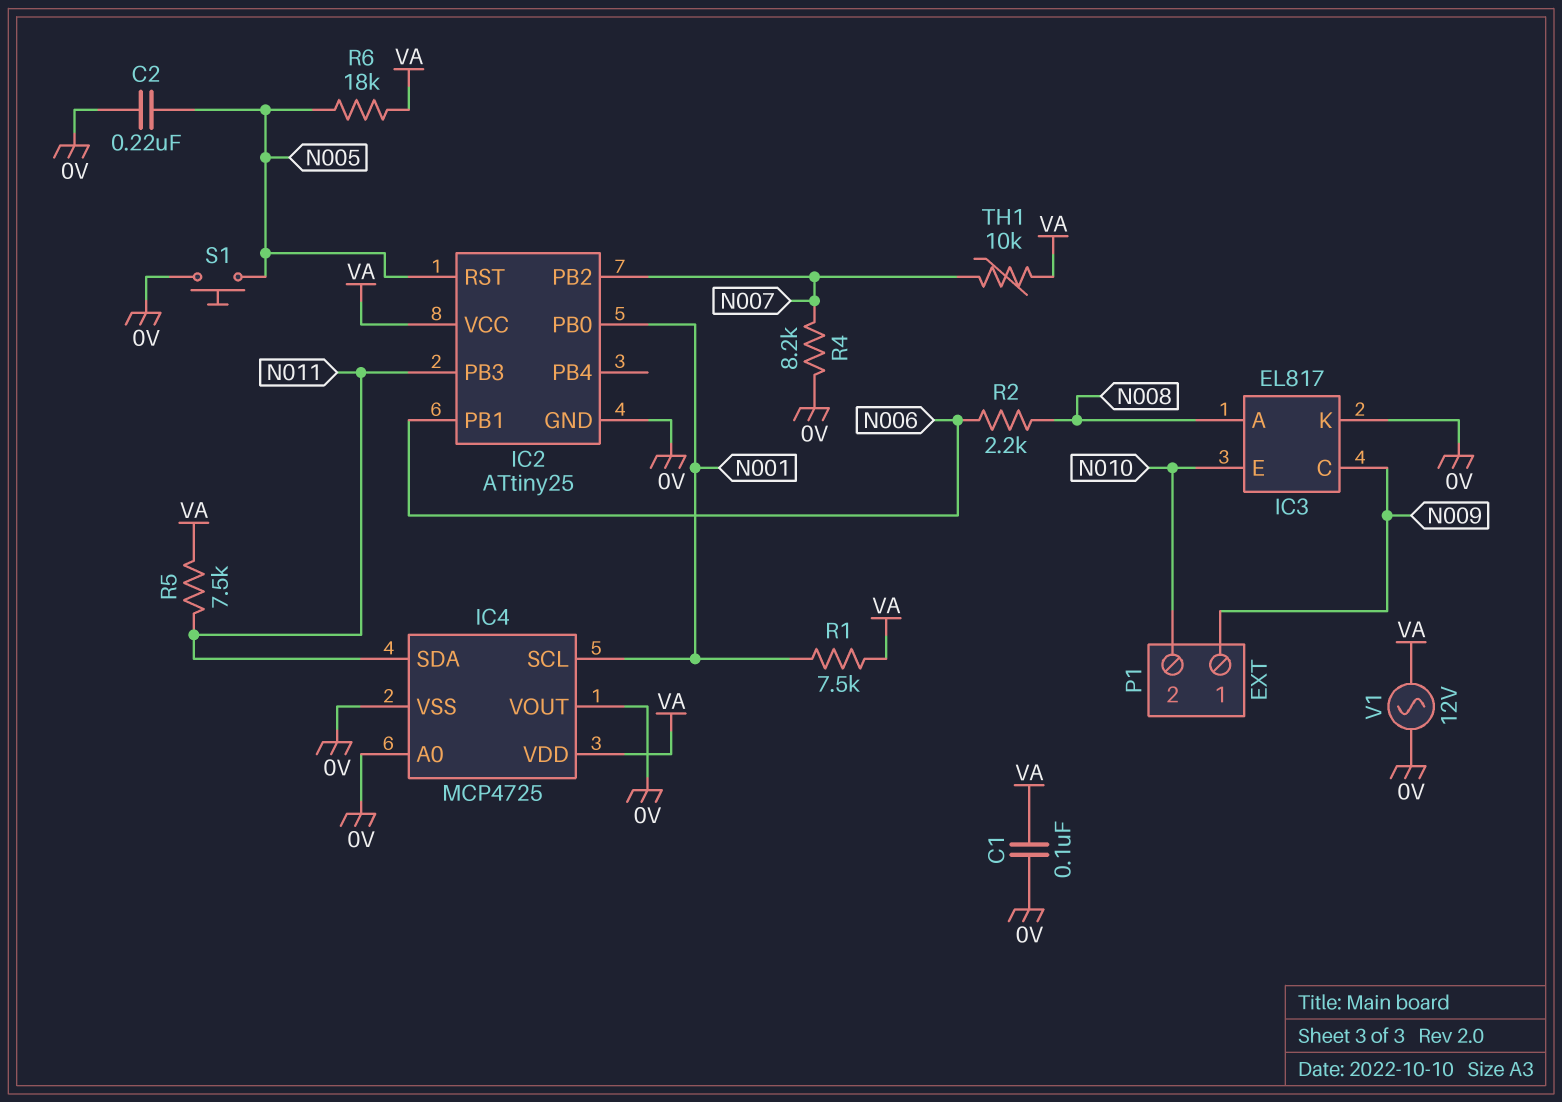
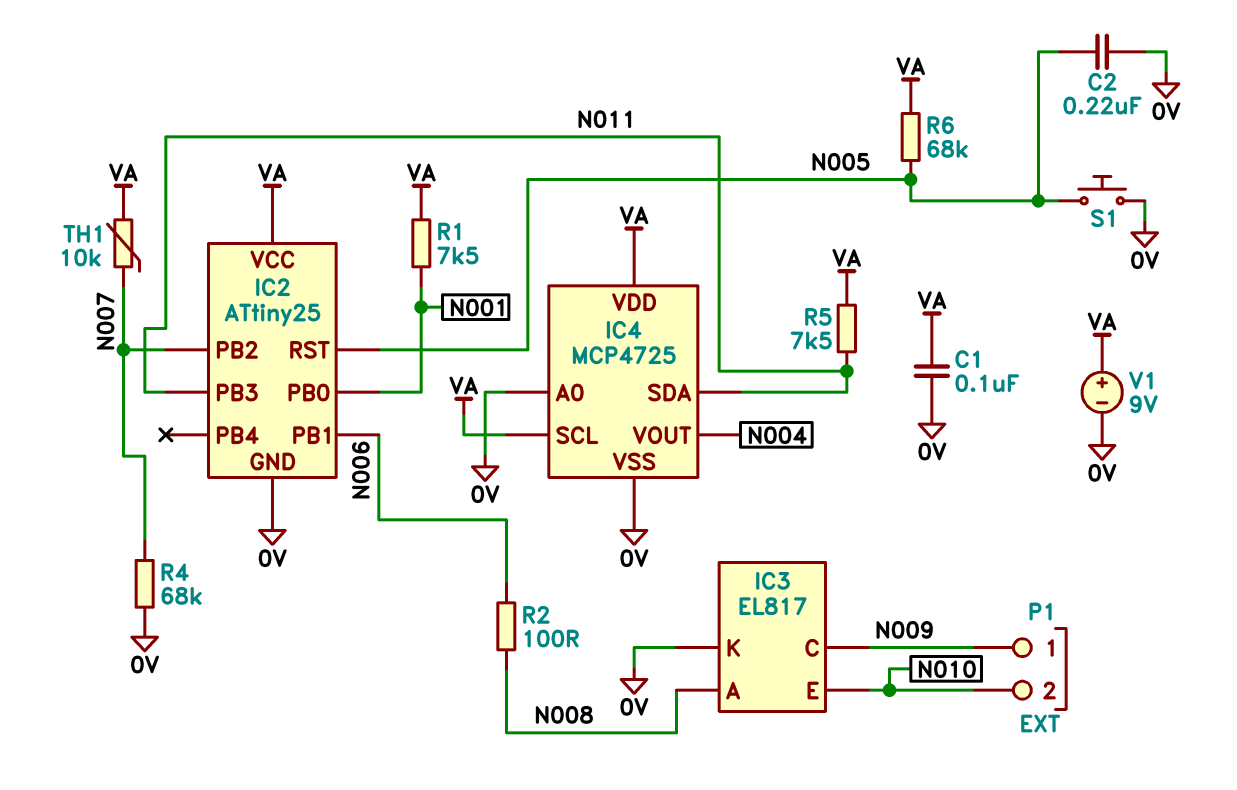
IC4 pin SCL: N001 -> VA
IC4 pin VOUT: 0V -> N004
R2: 2.2k (N006, N008) -> 100 (N006, N008)
R4: 8.2k (0V, N007) -> 68k (0V, N007)
R6: 18k (N005, VA) -> 68k (N005, VA)
V1: AC 12V (0V, VA) -> 9V (plus VA, minus 0V)

